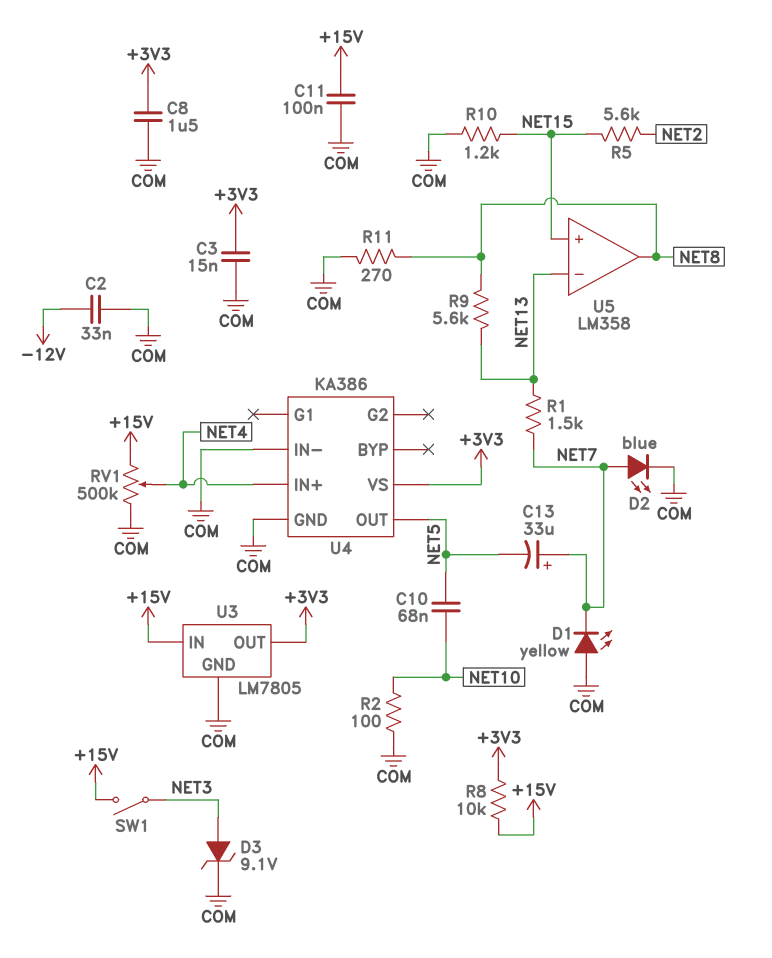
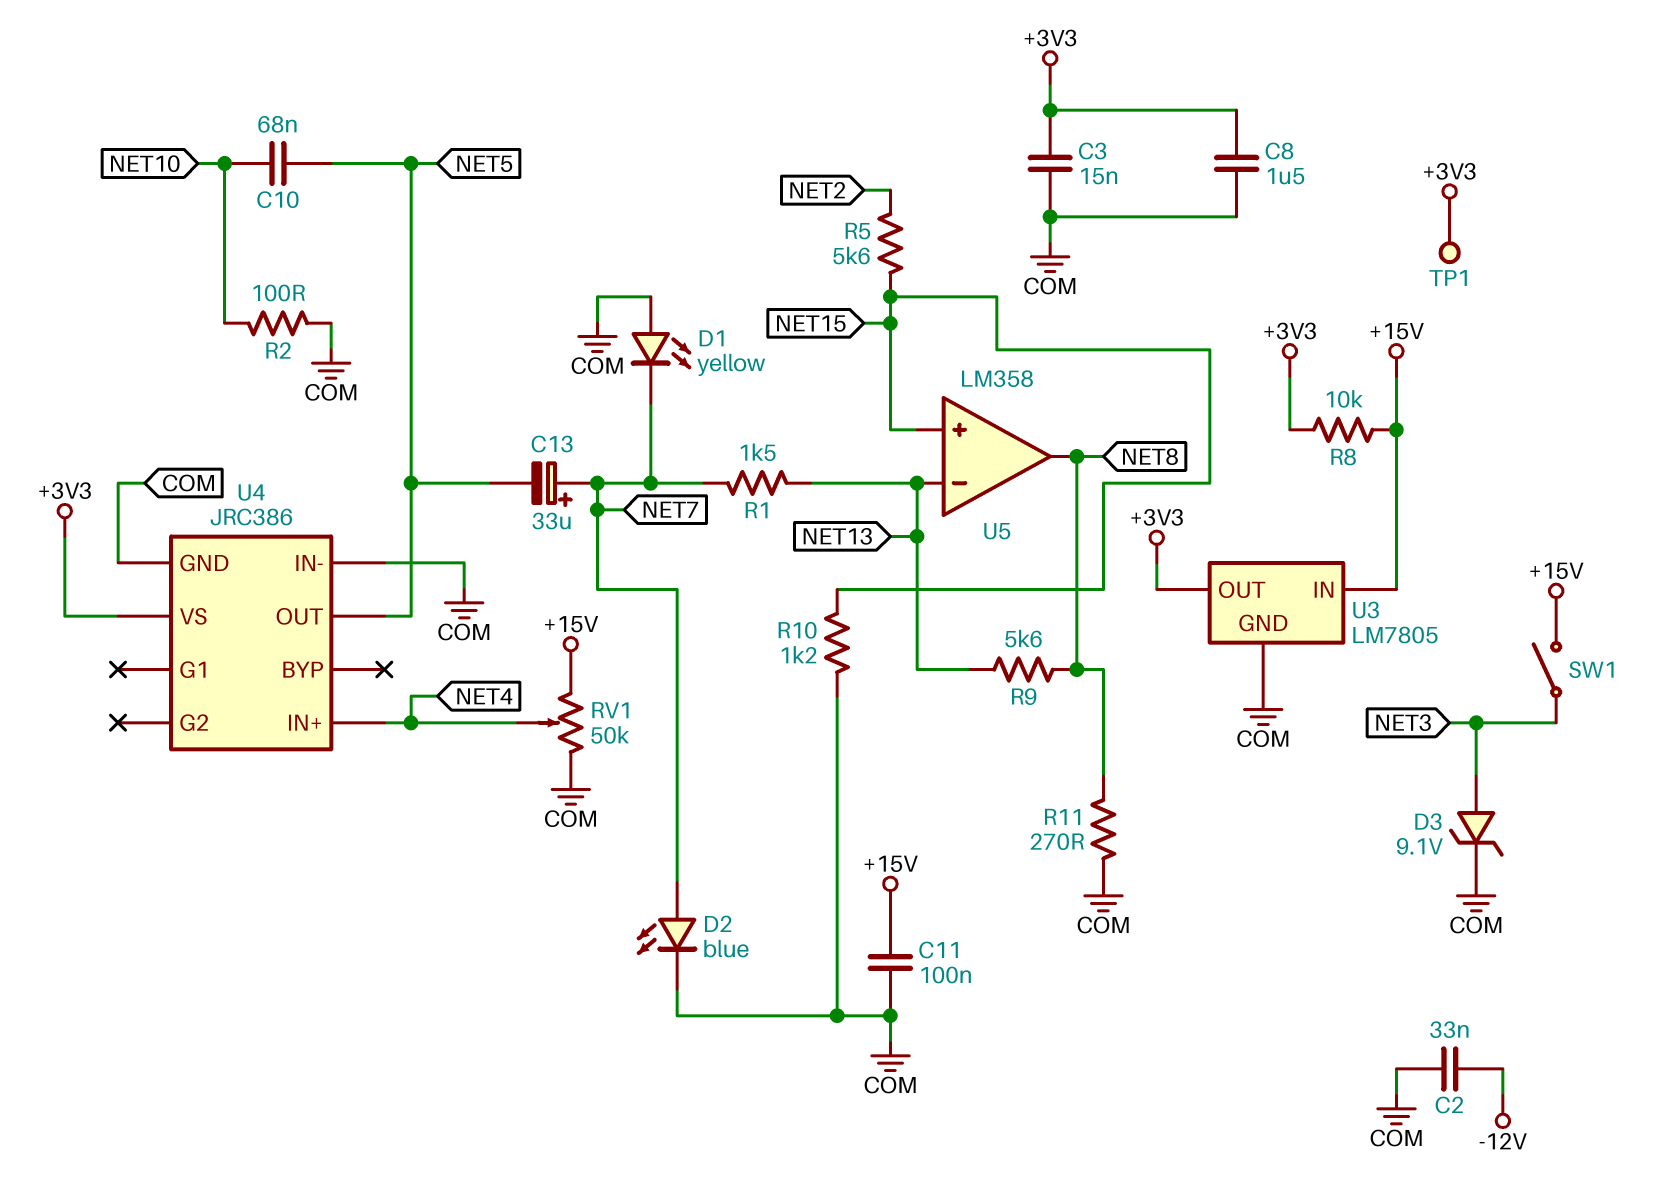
RV1: 500k (+15V, COM, wiper NET4) -> 50k (+15V, COM, wiper NET4)
TP1: none -> test point (+3V3)
U4: KA386 -> JRC386

